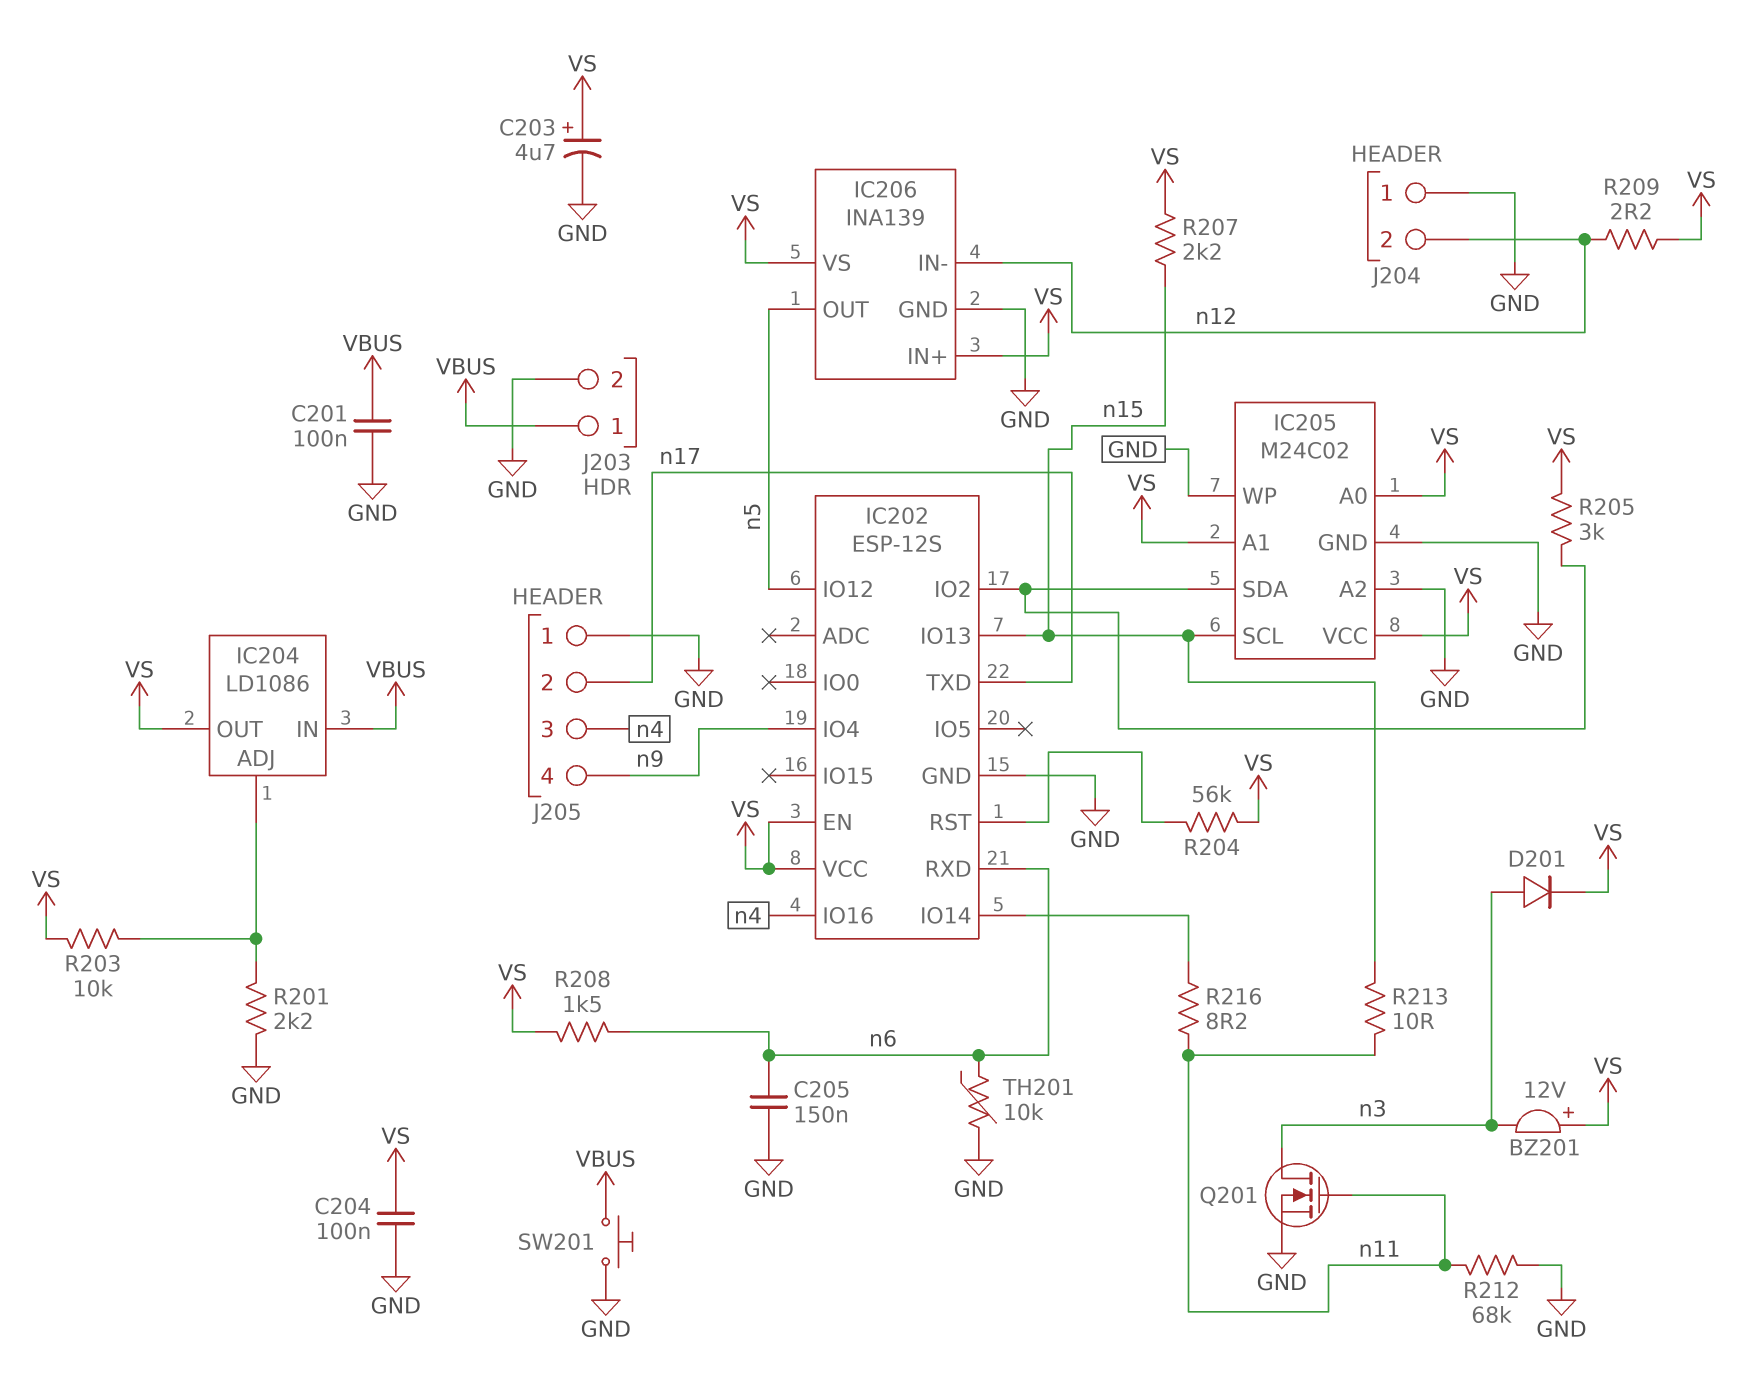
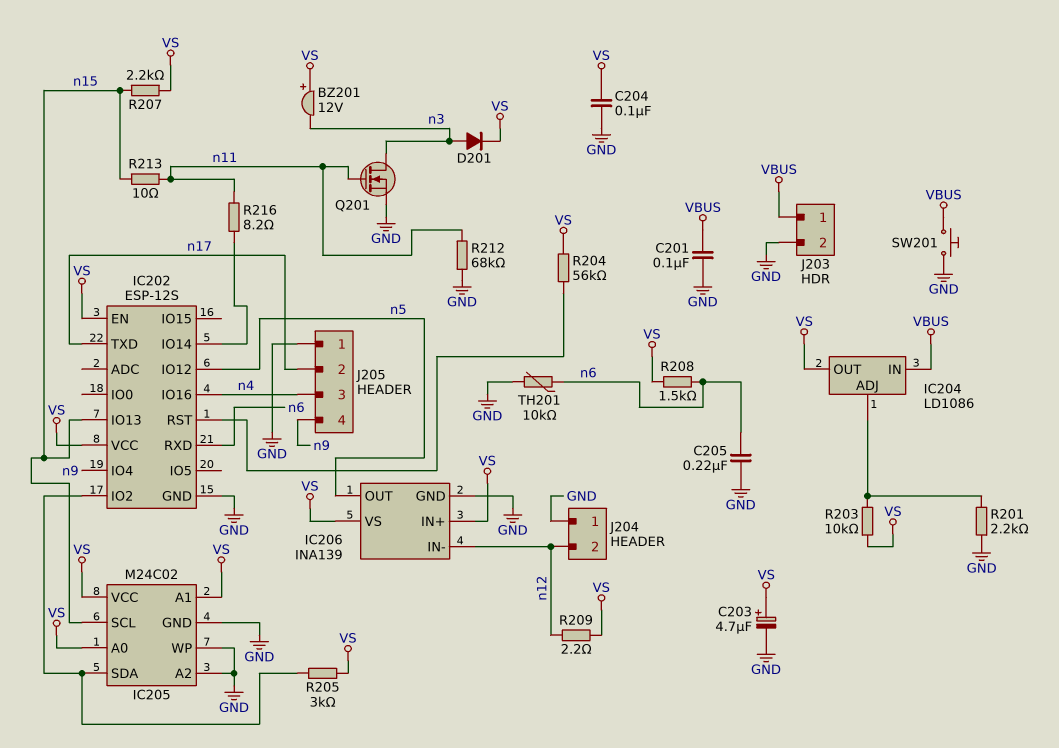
C205: 150nF (GND, n6) -> 220nF (GND, n6)

